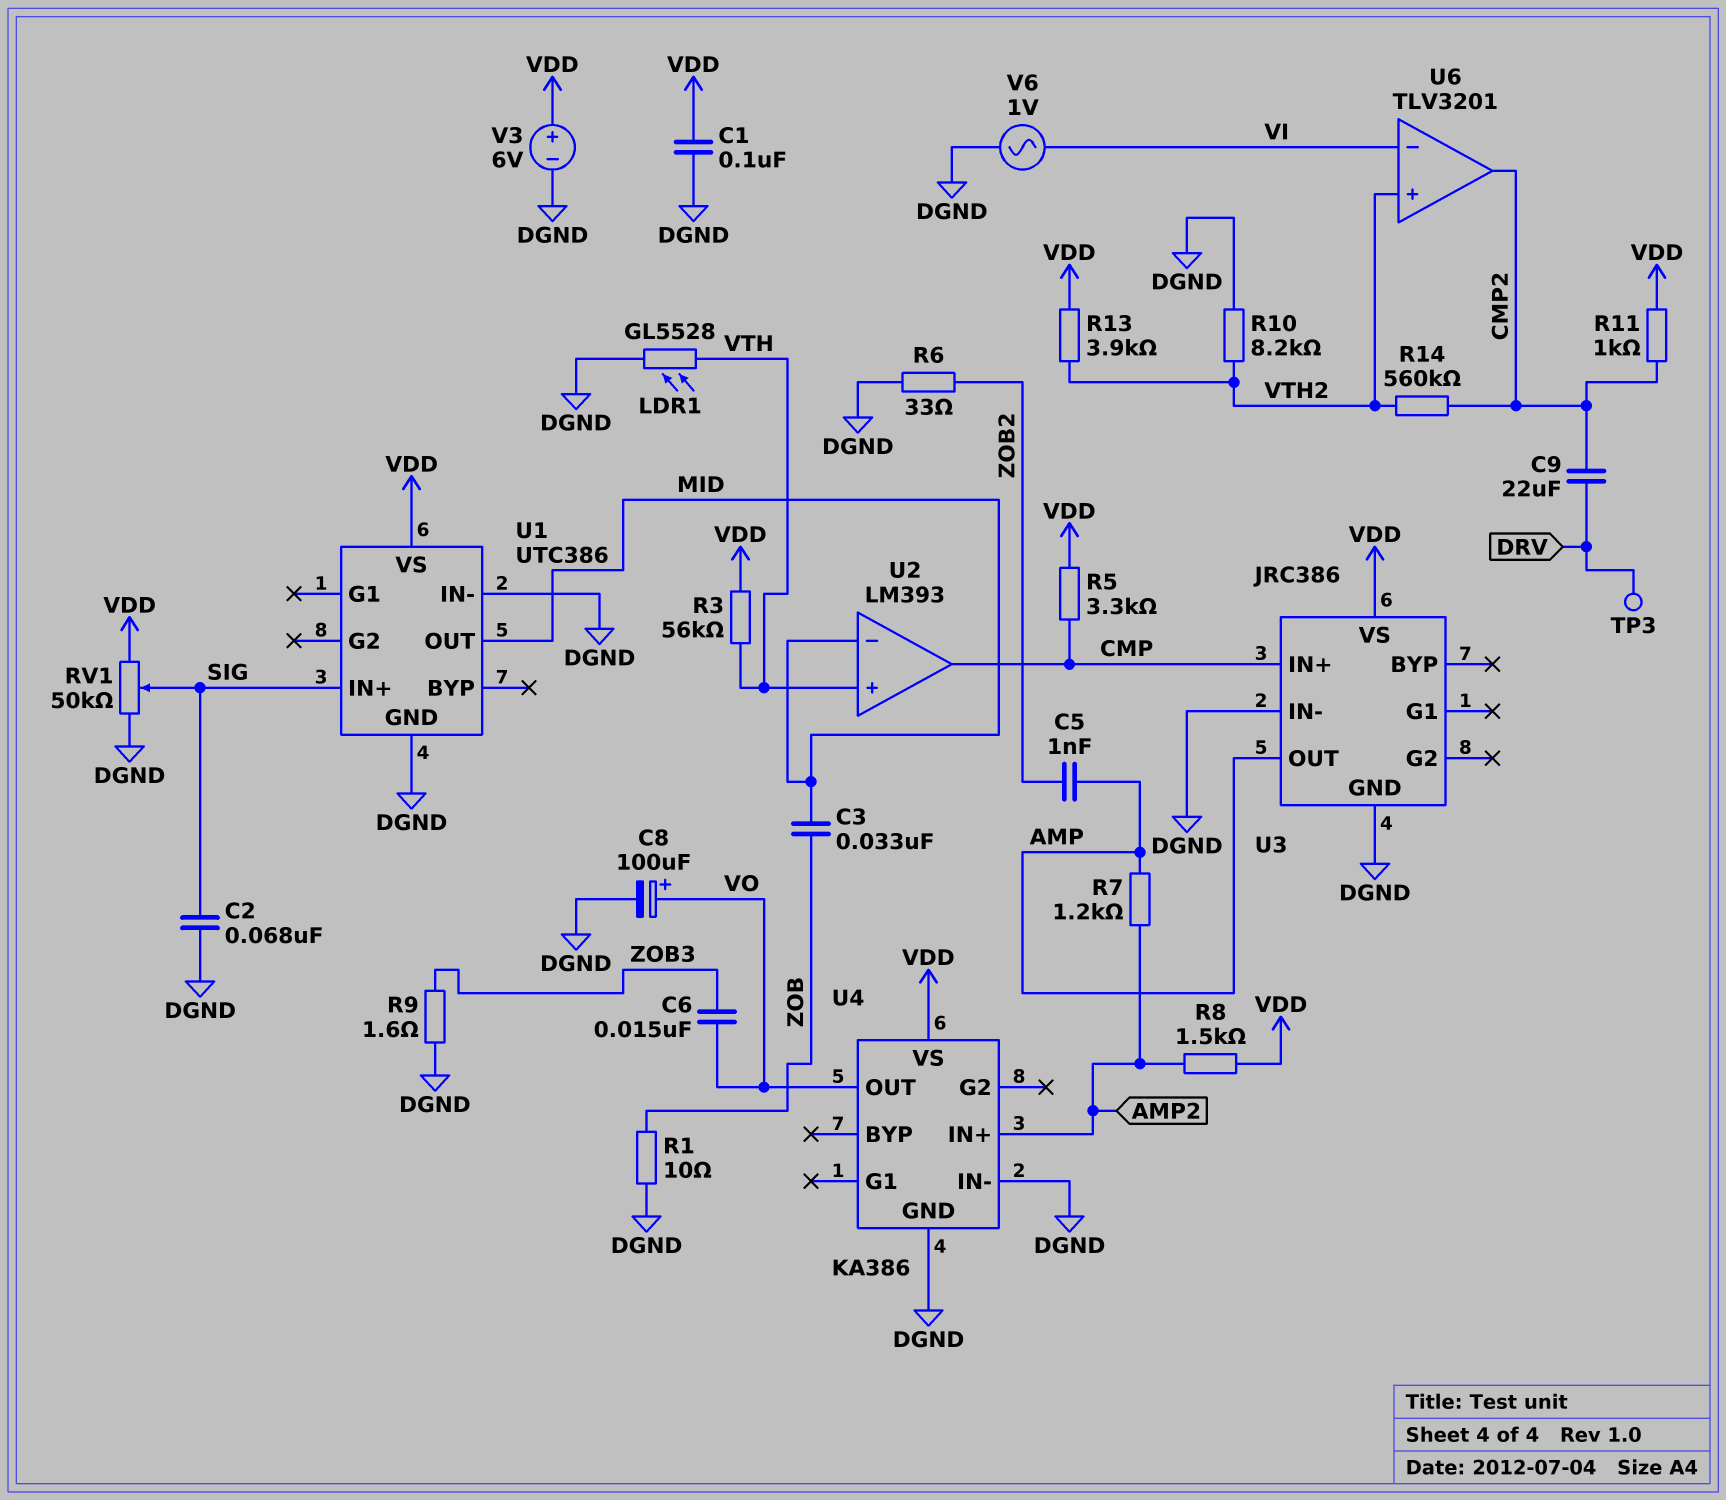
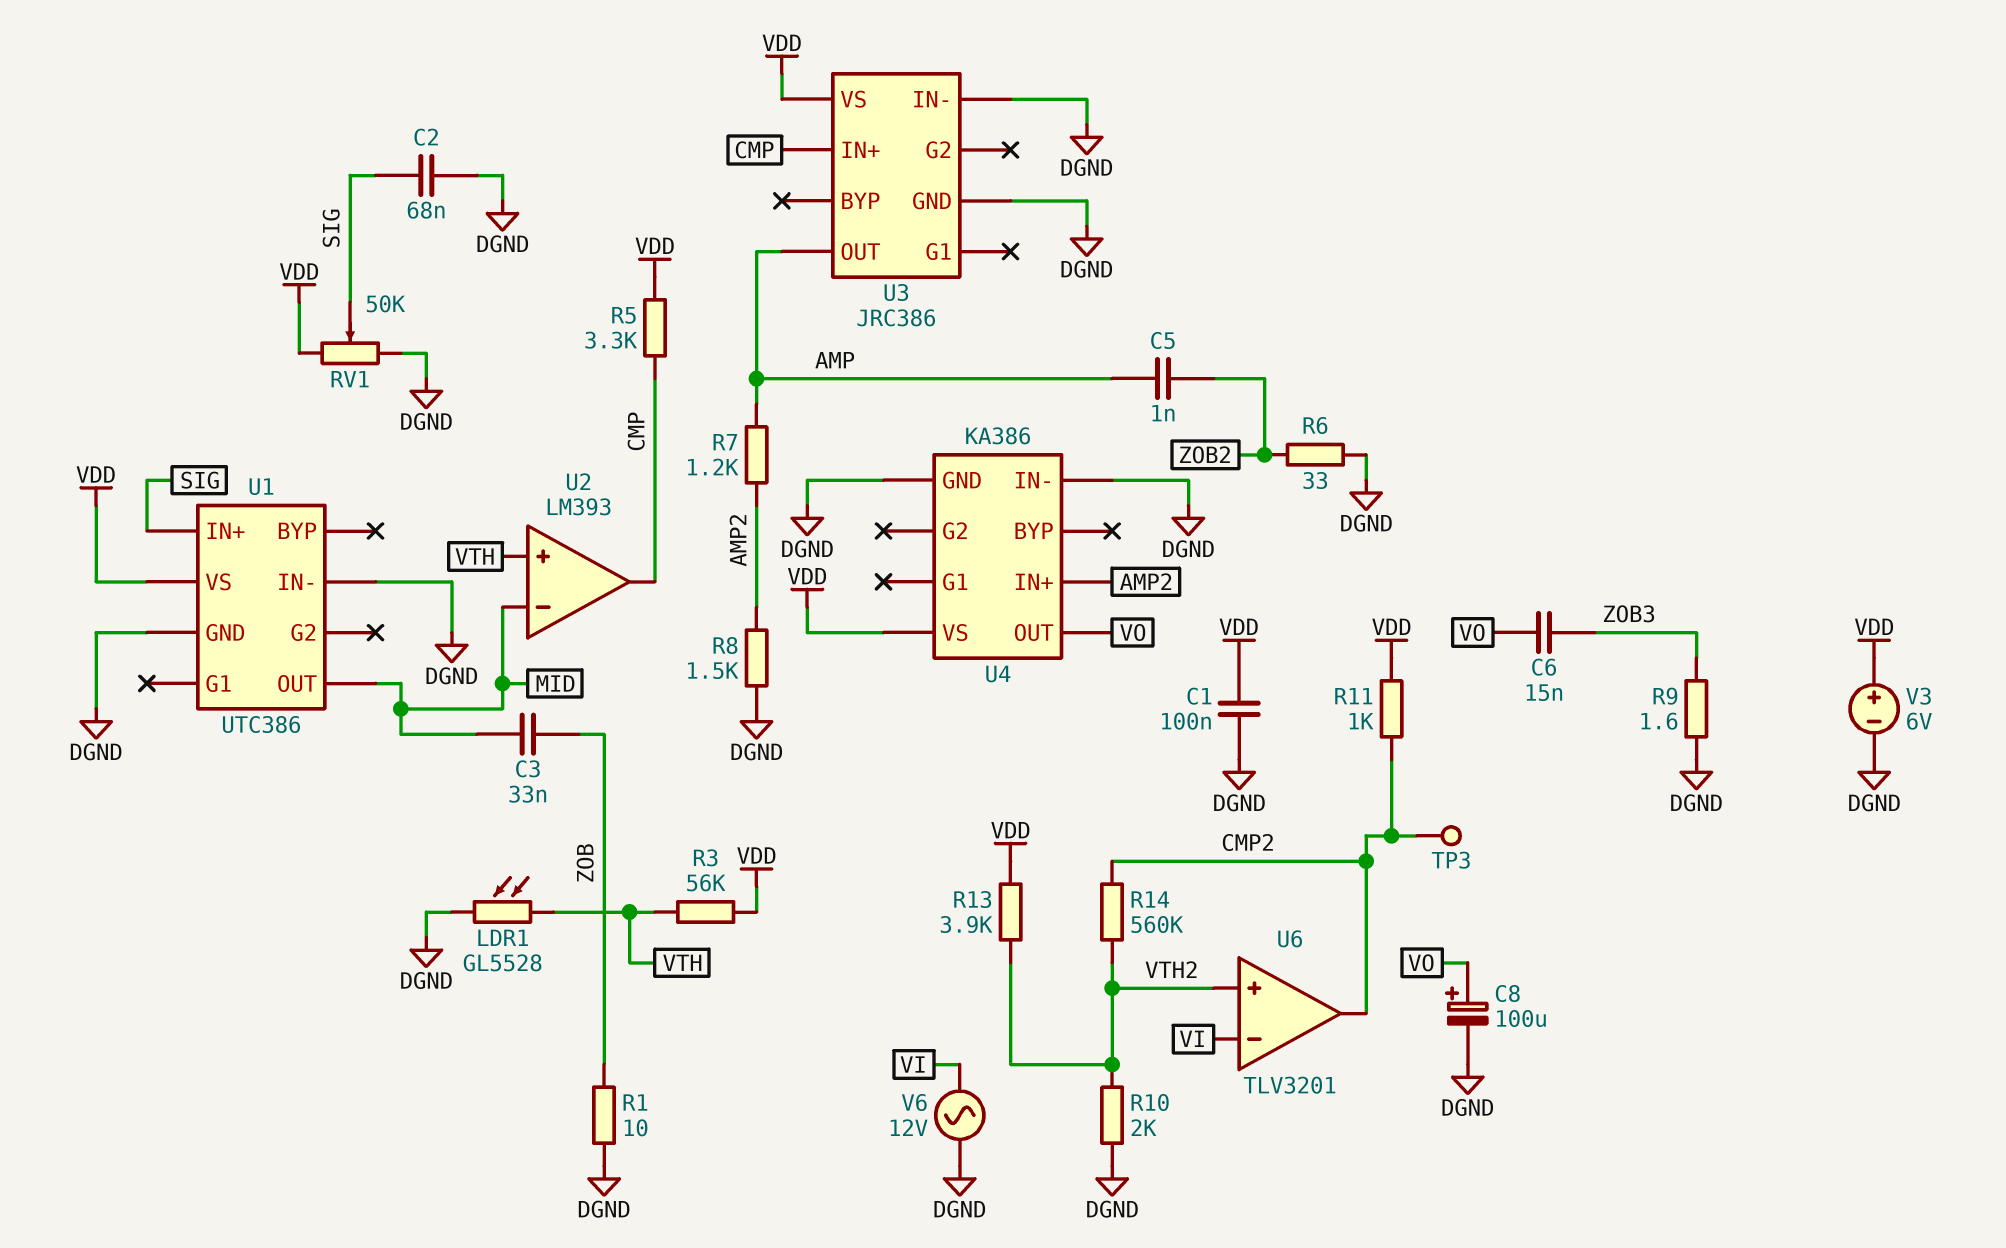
C9: 22uF (CMP2, DRV) -> none
R8: 1.5k (AMP2, VDD) -> 1.5k (AMP2, DGND)
R10: 8.2k (DGND, VTH2) -> 2k (DGND, VTH2)
TP3: test point (DRV) -> test point (CMP2)
V6: AC 1V (DGND, VI) -> AC 12V (DGND, VI)

